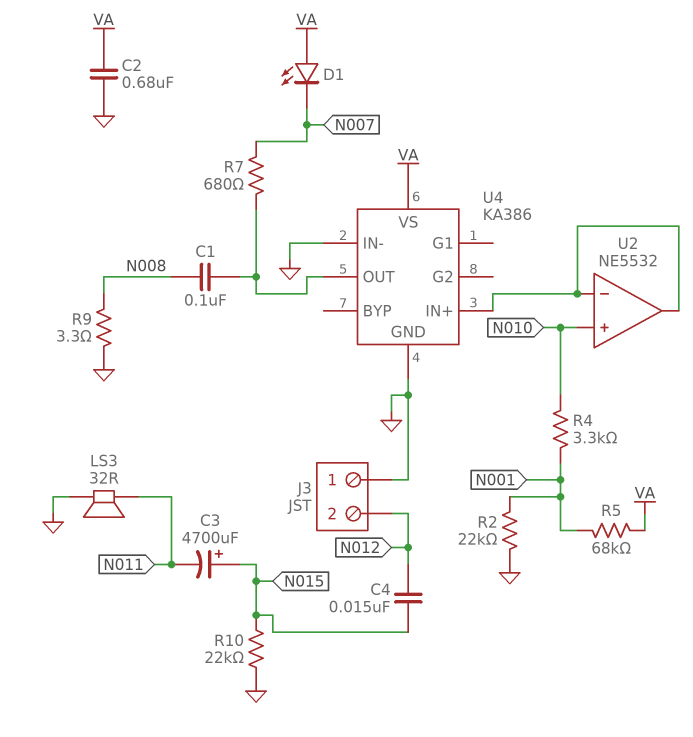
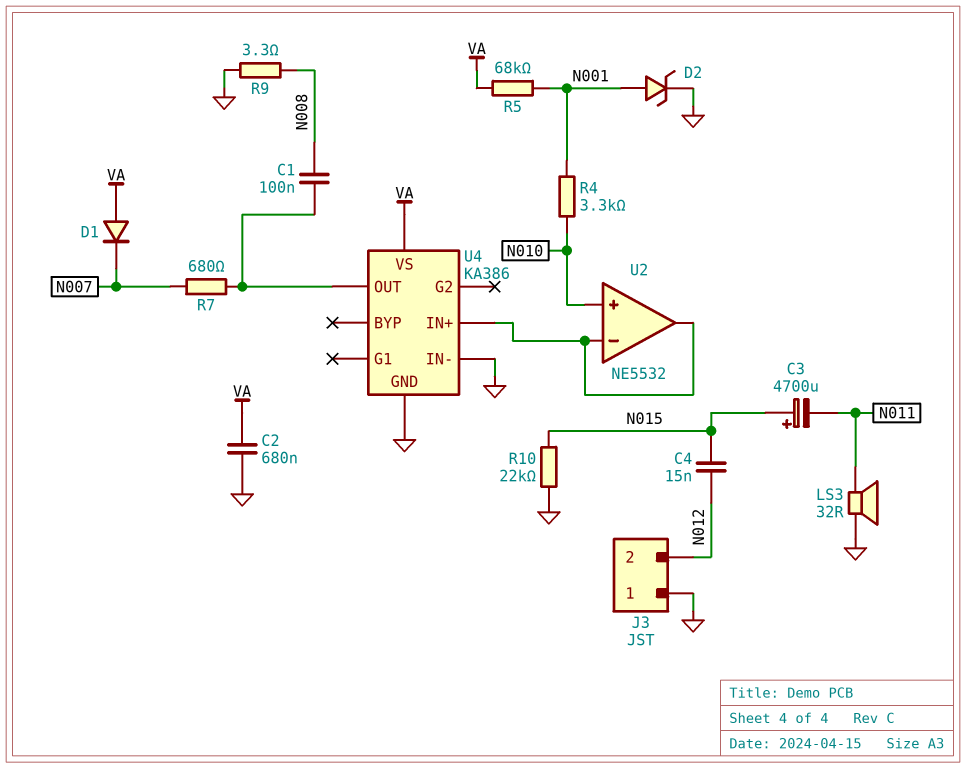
D1: LED (A VA, K N007) -> diode (A VA, K N007)
D2: none -> zener (A N001, K GND)
R2: 22k (GND, N001) -> none

